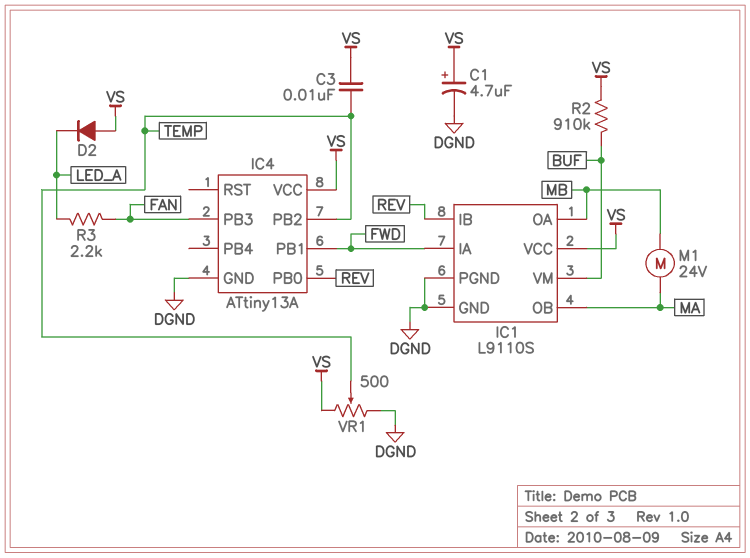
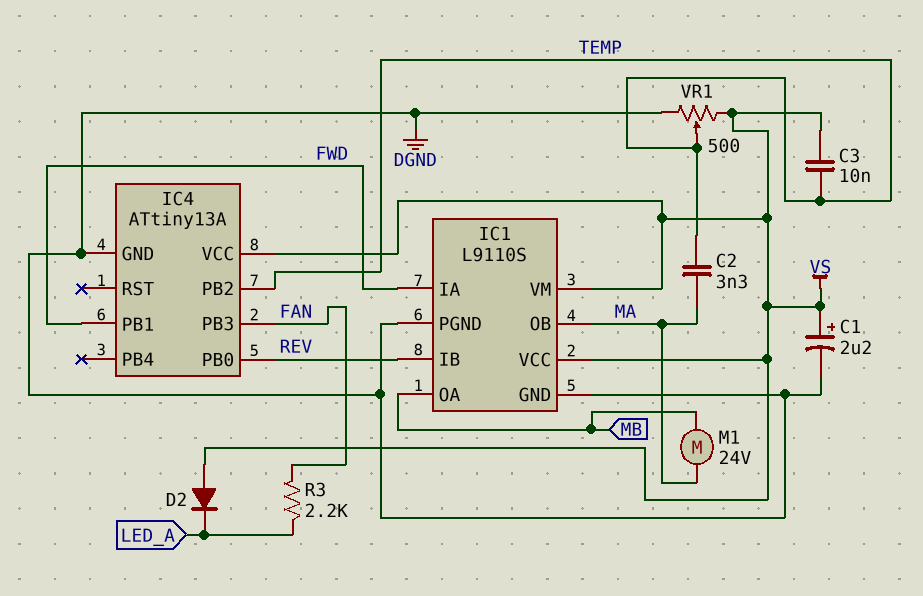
C1: 4.7uF (plus VS, minus DGND) -> 2.2uF (plus VS, minus DGND)
C2: none -> 3.3nF (MA, TEMP)
IC1 pin VM: BUF -> VS
R2: 910k (BUF, VS) -> none

